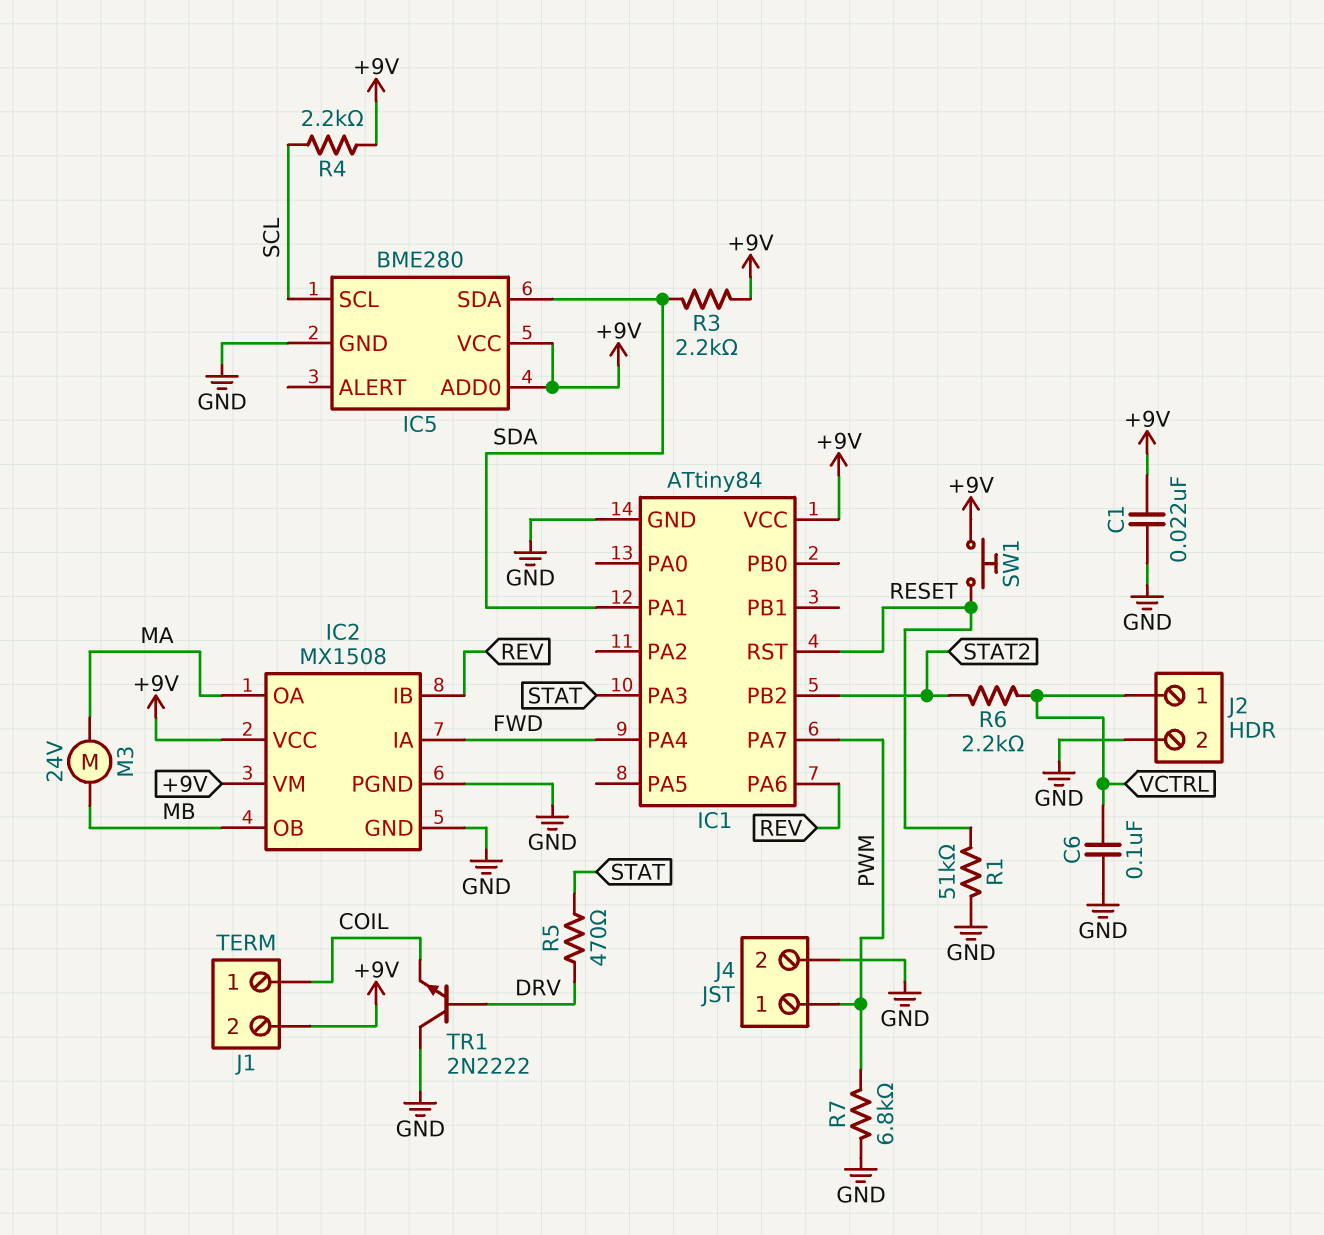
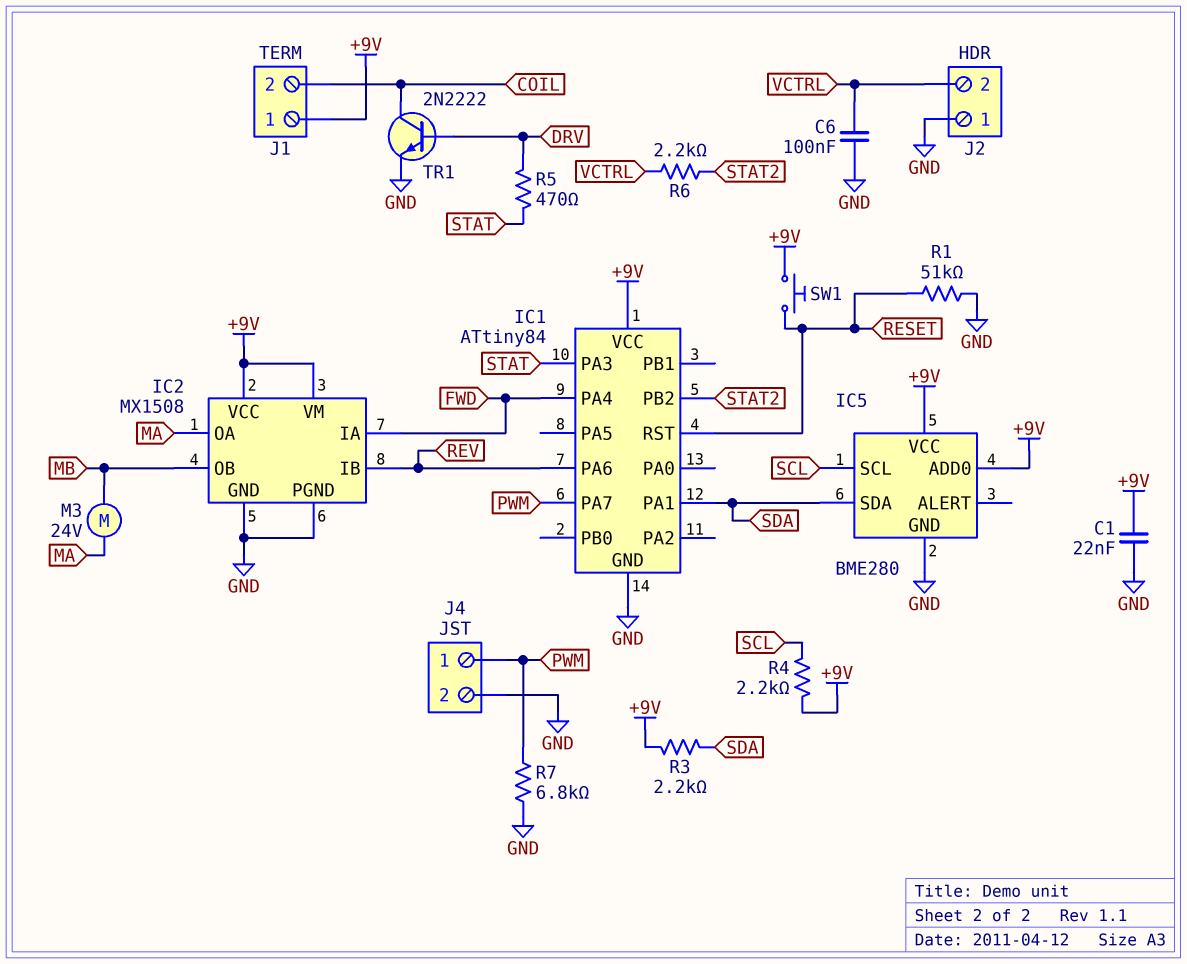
J1 pin 1: COIL -> +9V
J1 pin 2: +9V -> COIL
J2 pin 1: VCTRL -> GND
J2 pin 2: GND -> VCTRL
TR1: NPN 2N2222 (B DRV, C GND, E COIL) -> NPN 2N2222 (B DRV, C COIL, E GND)

